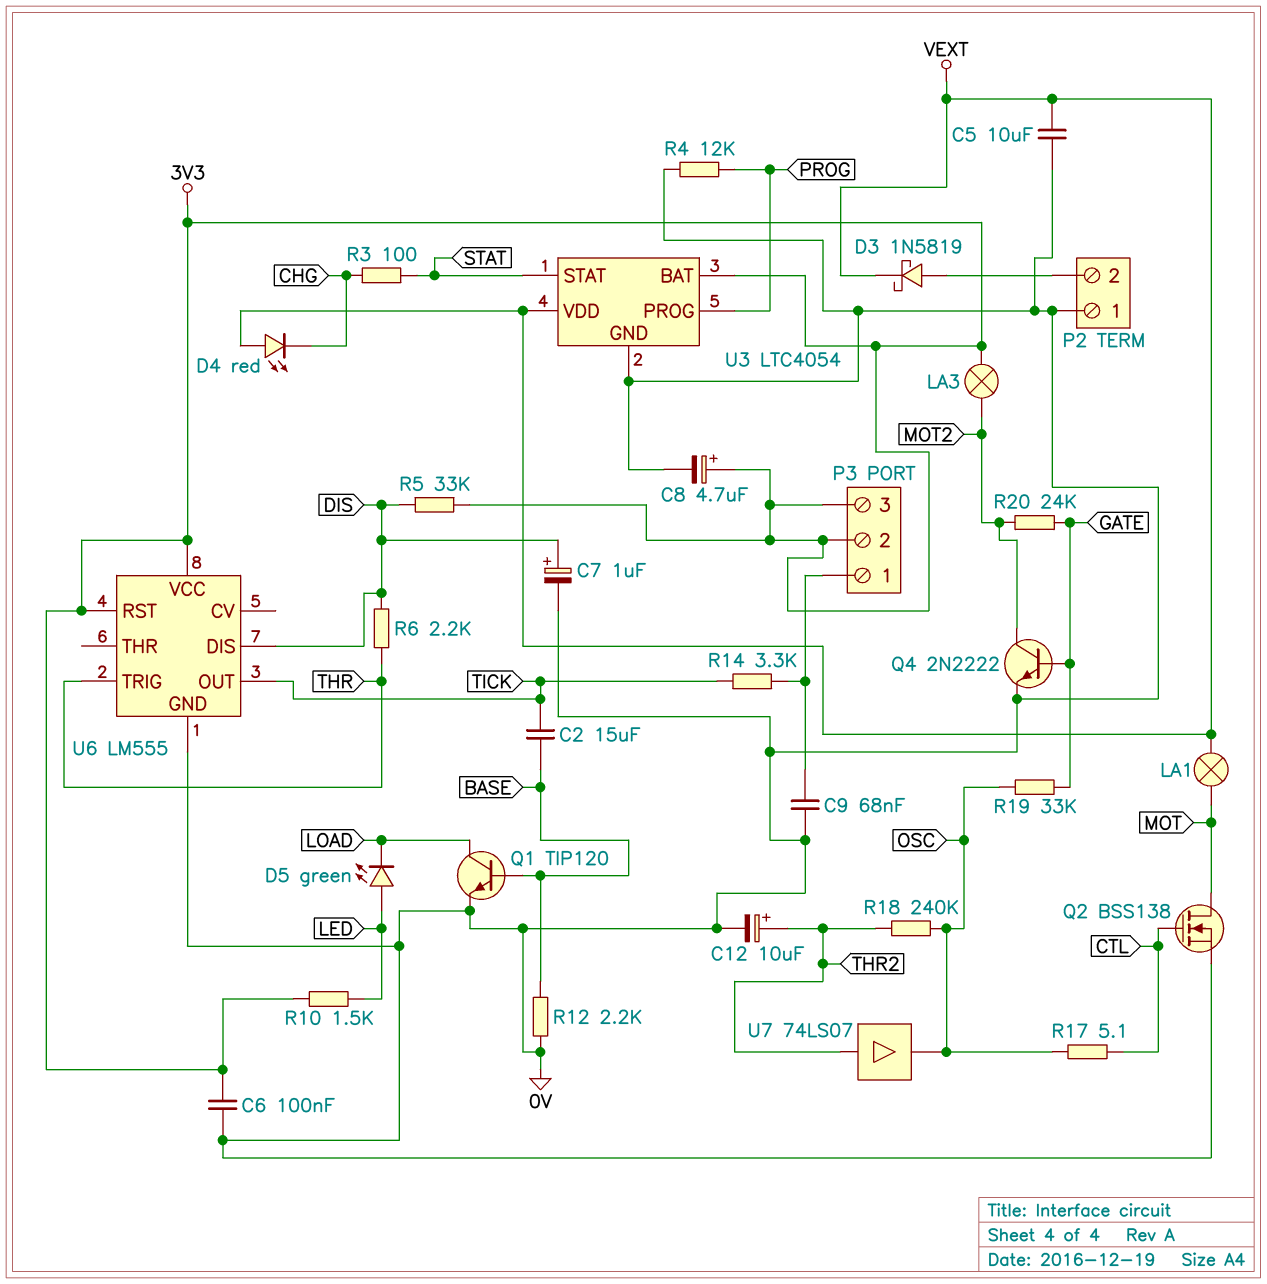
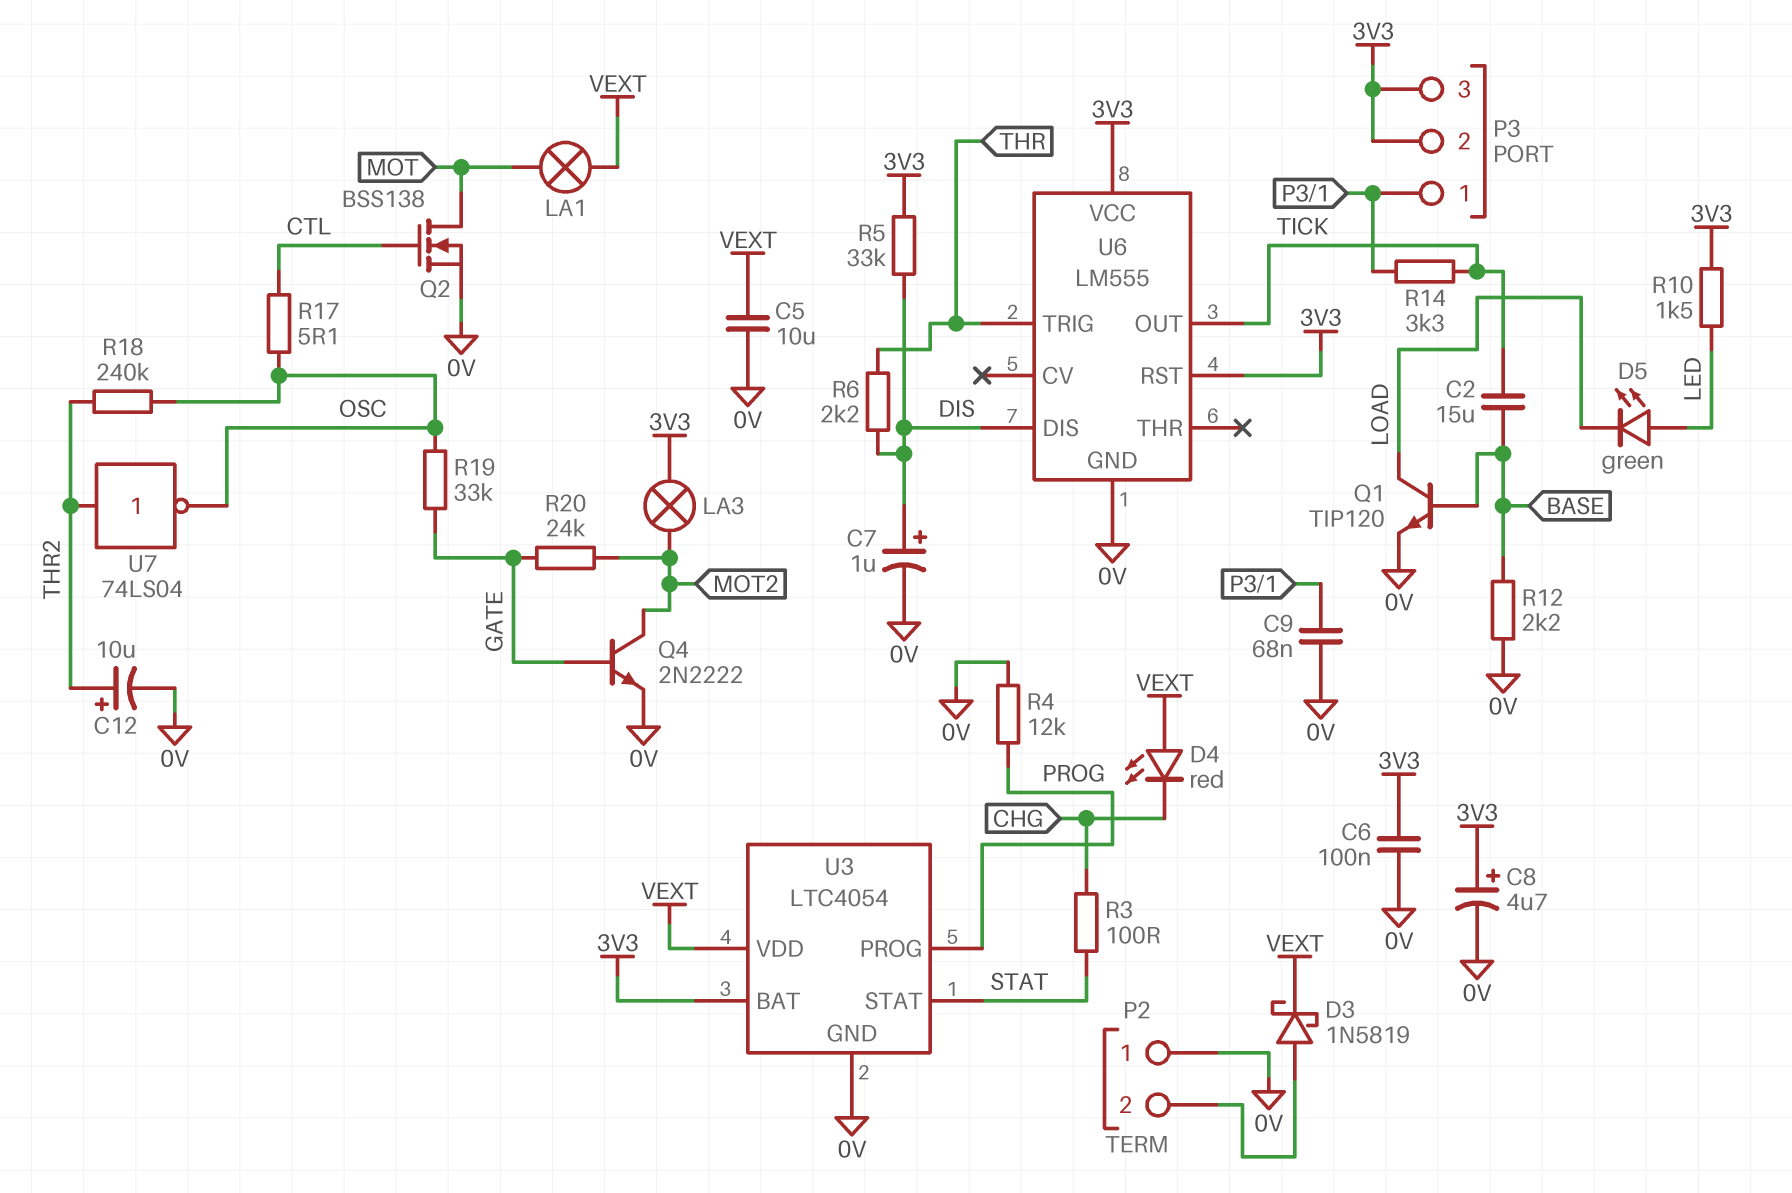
U7: buffer 74LS07 (in THR2, out OSC) -> NOT 74LS04 (in THR2, out OSC)

